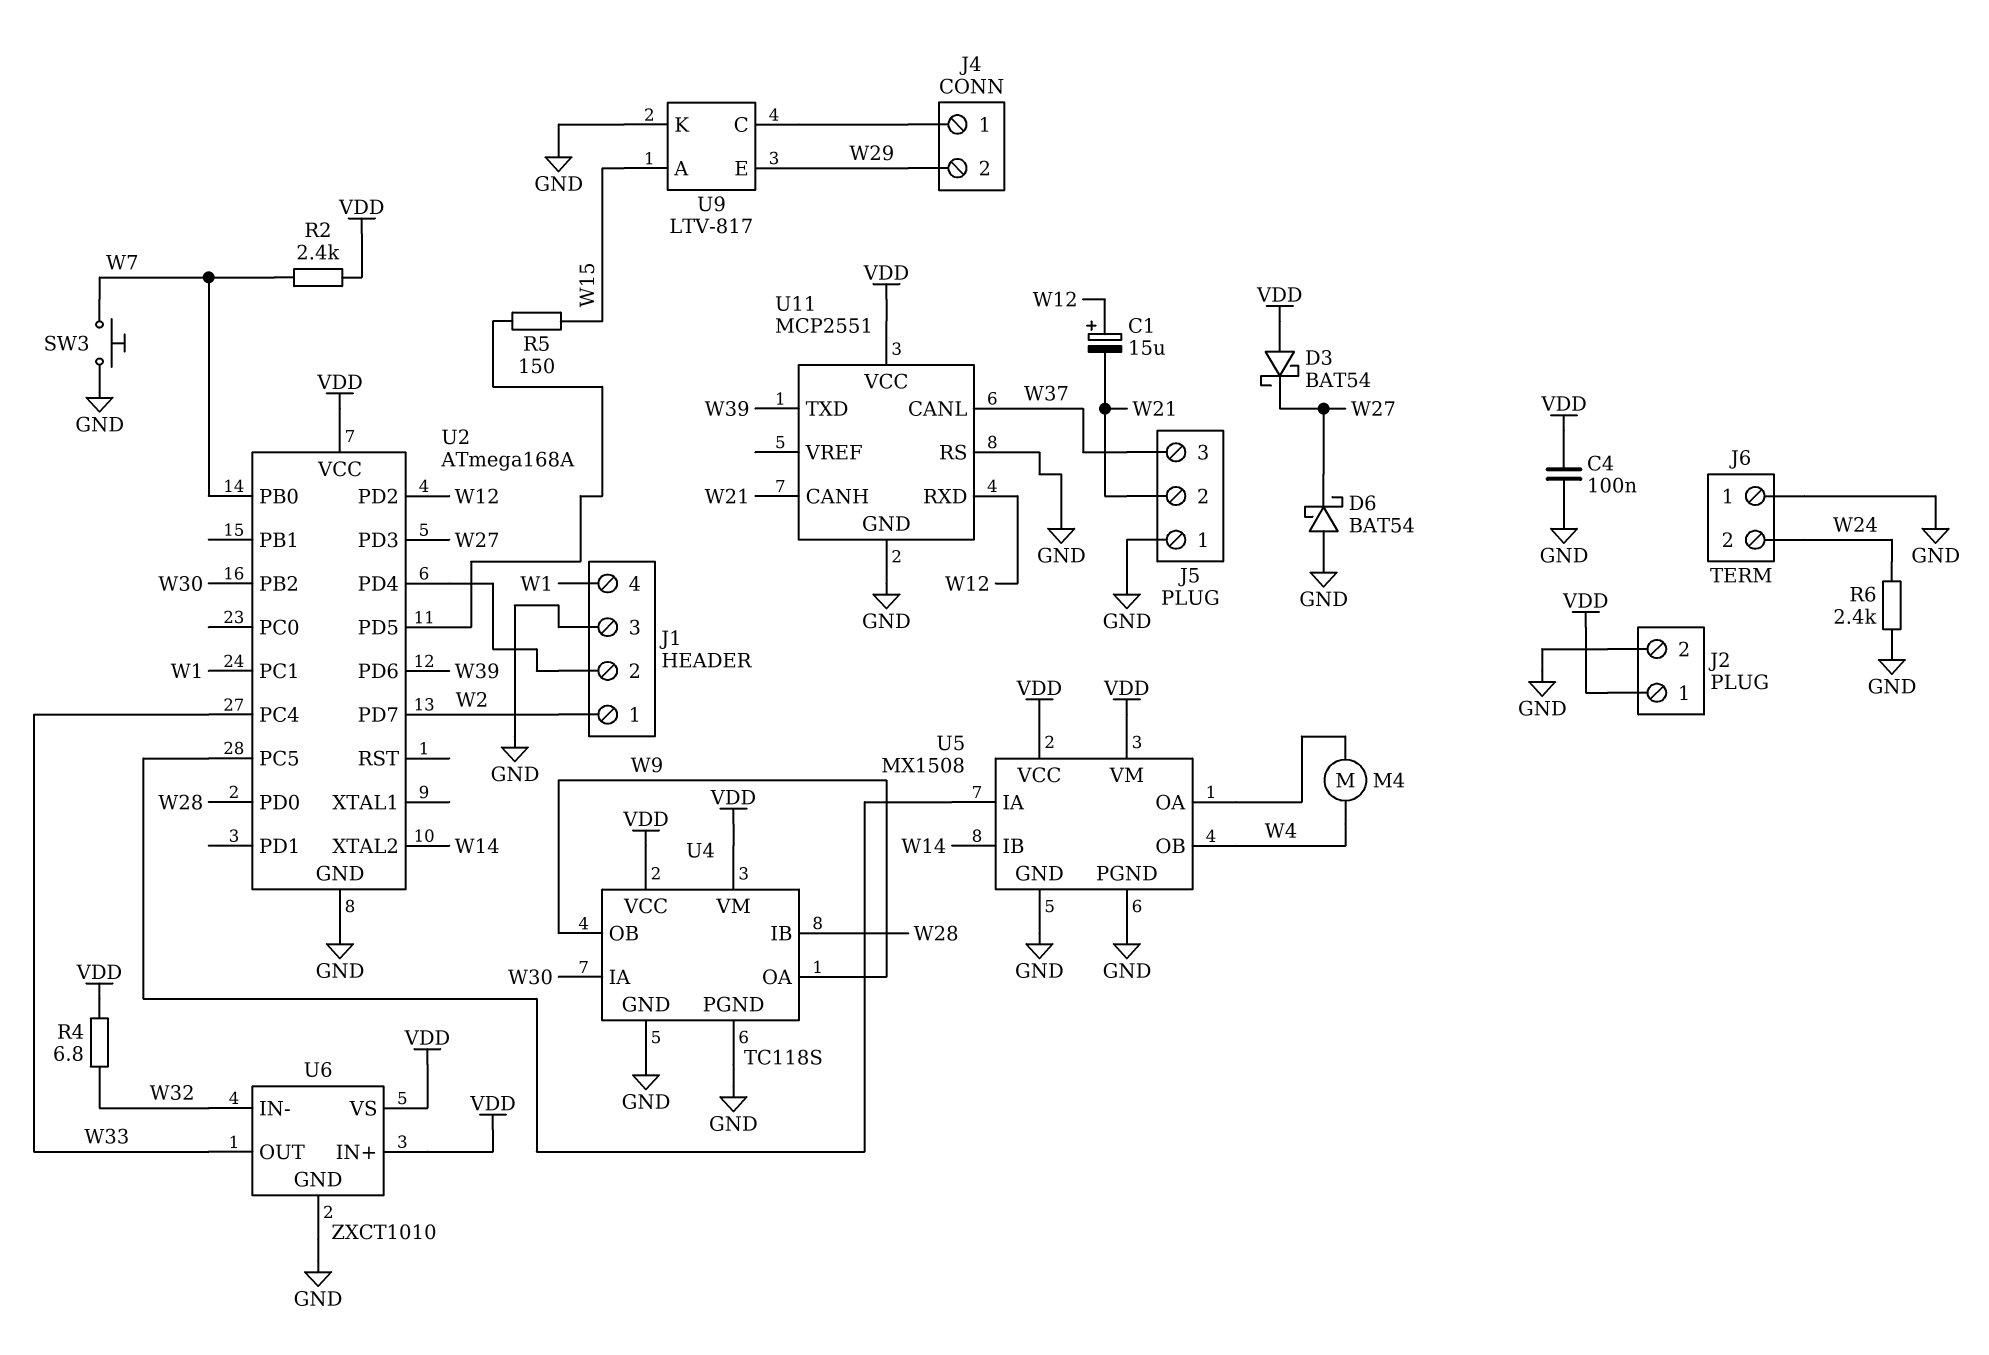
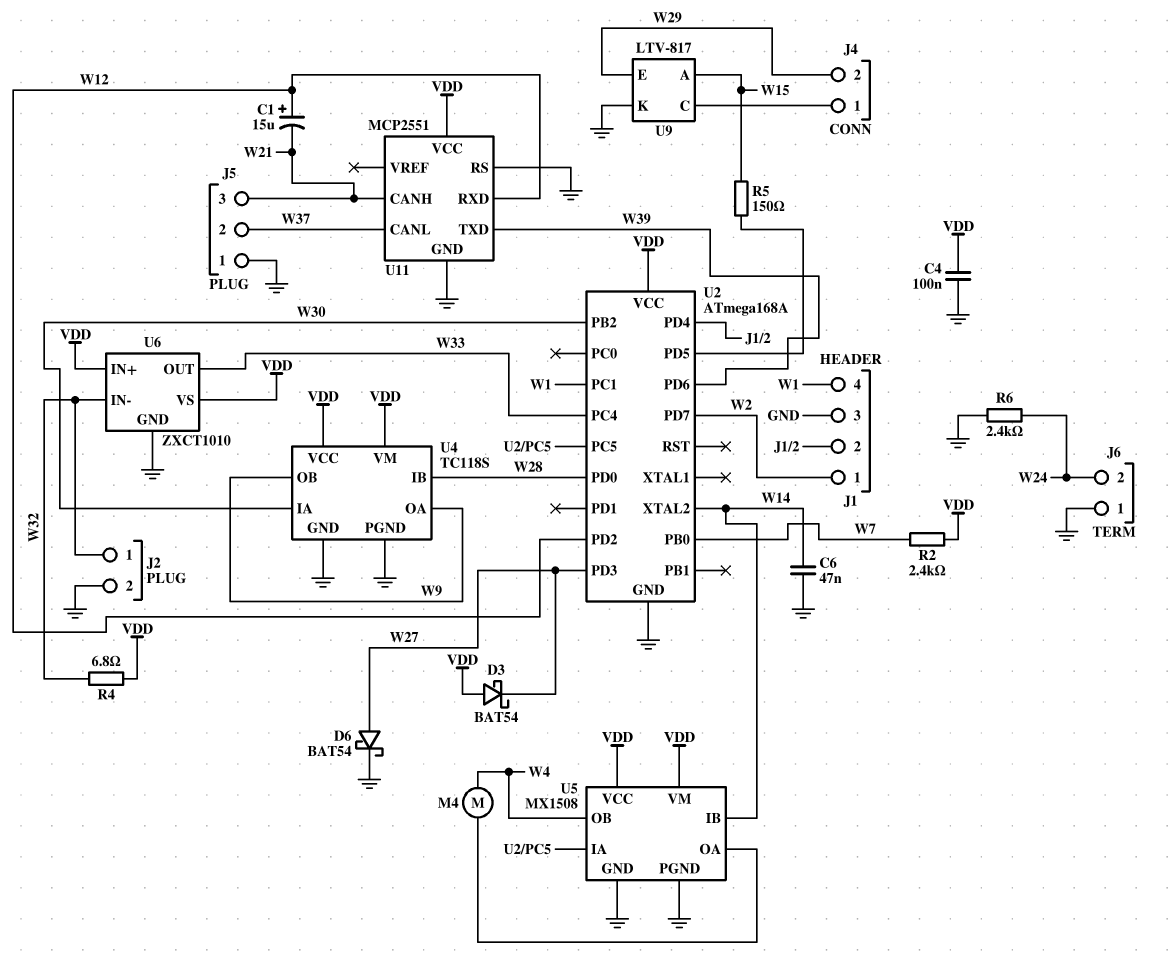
C6: none -> 47nF (GND, W14)
D6: schottky BAT54 (A GND, K W27) -> schottky BAT54 (A W27, K GND)
J2 pin 1: VDD -> W32
J5 pin 2: W21 -> W37
J5 pin 3: W37 -> W21
SW3: button (GND, W7) -> none

